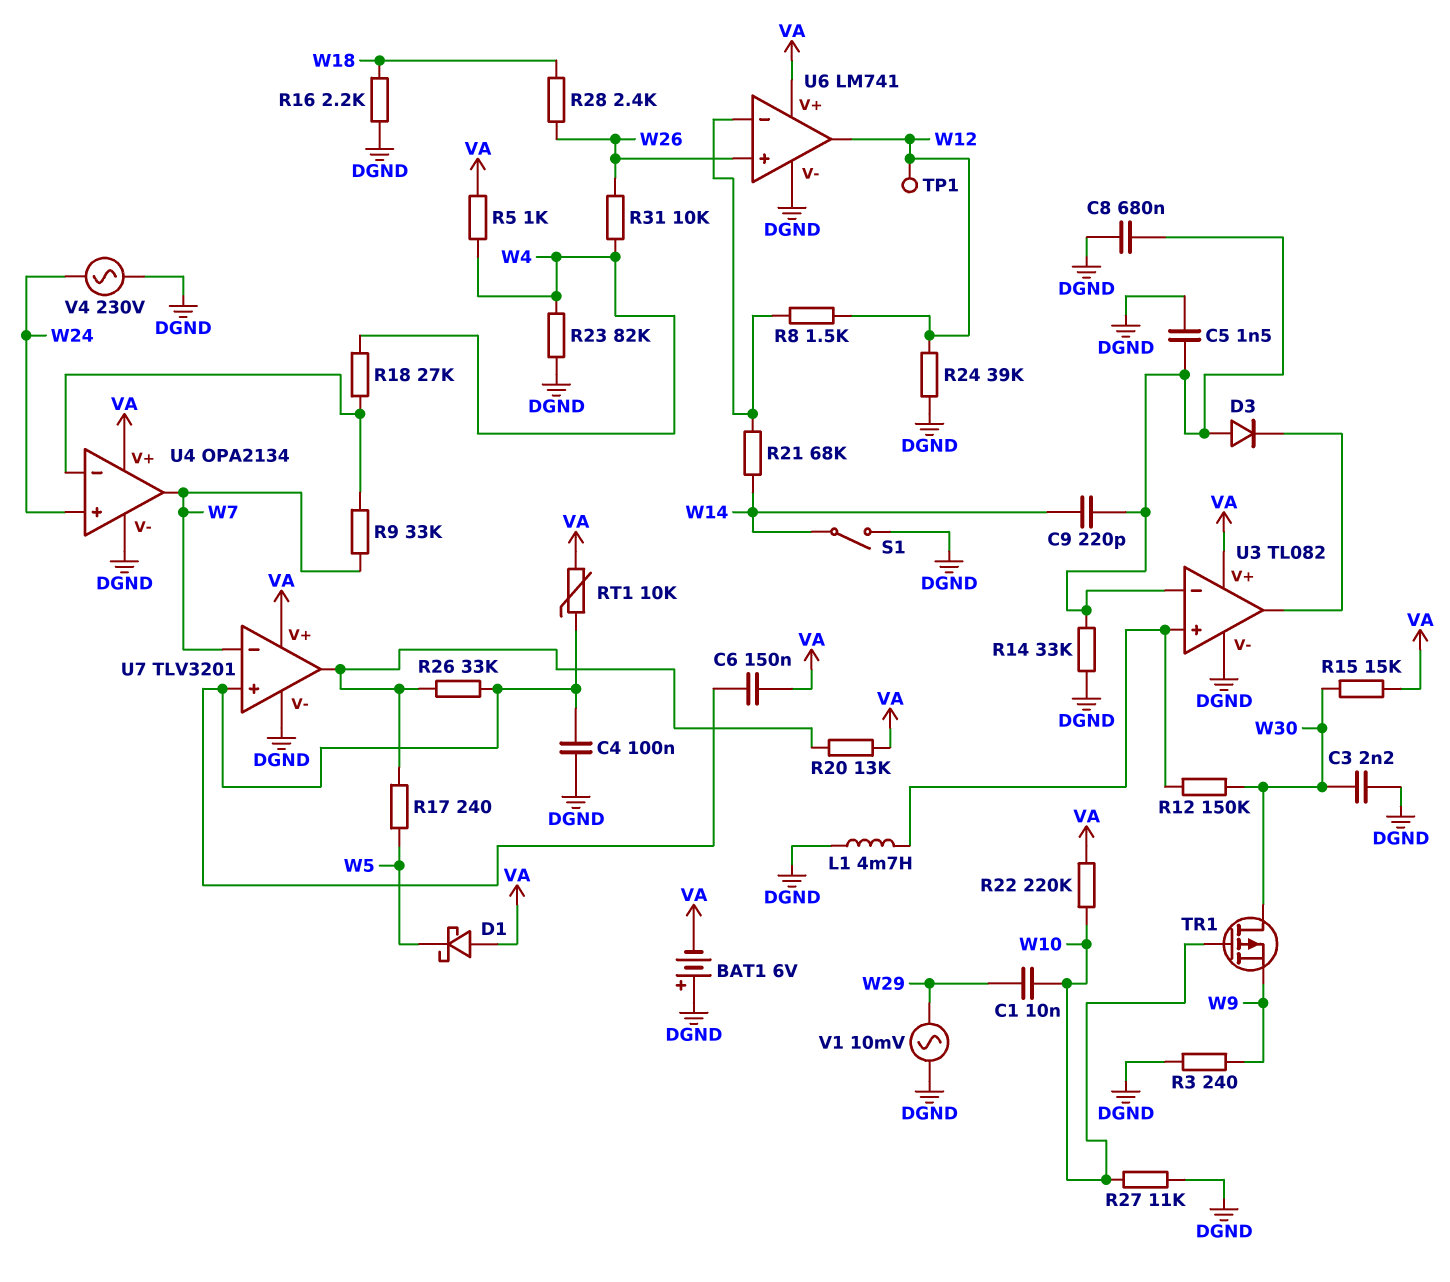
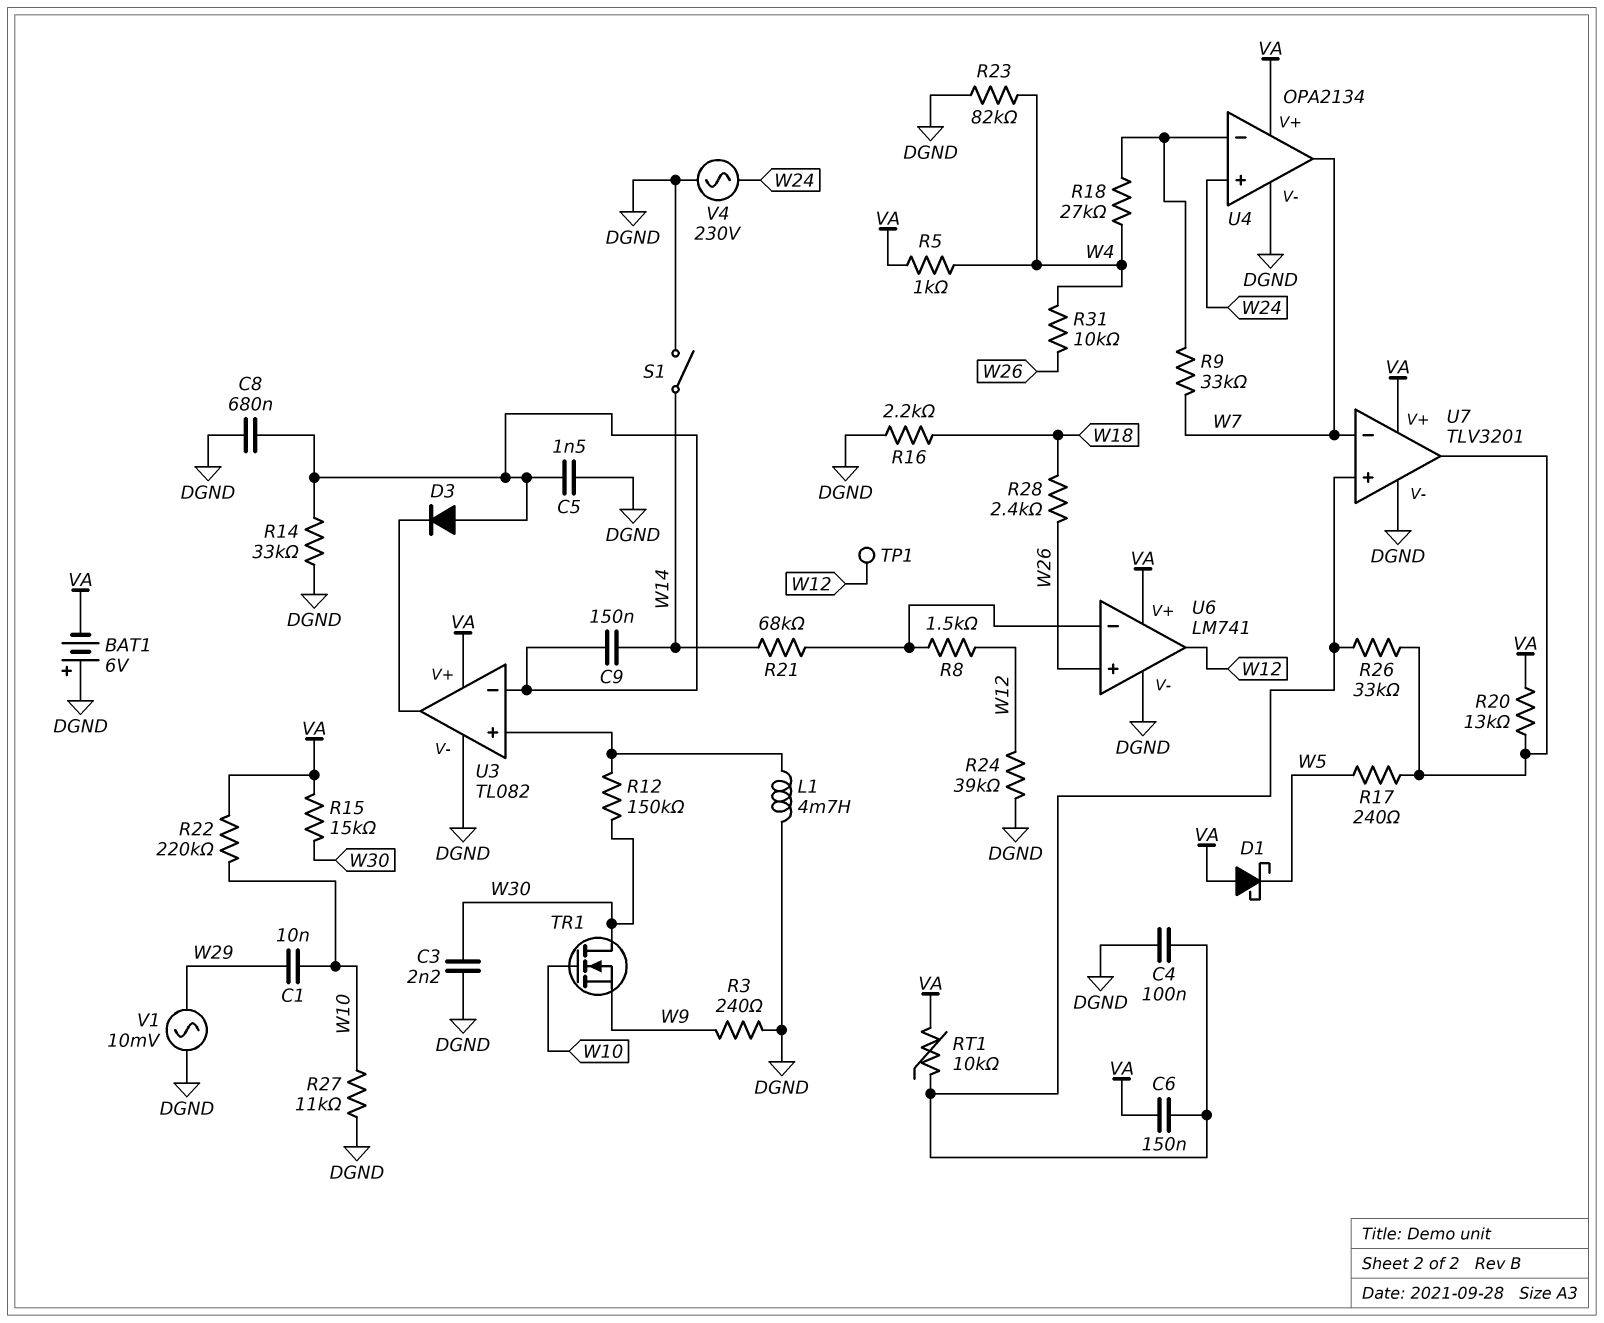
C9: 220pF (U3/in-, W14) -> 150nF (U3/in-, W14)
TR1: PMOS (G W10, D W30, S W9) -> NMOS (G W10, D W30, S W9)

